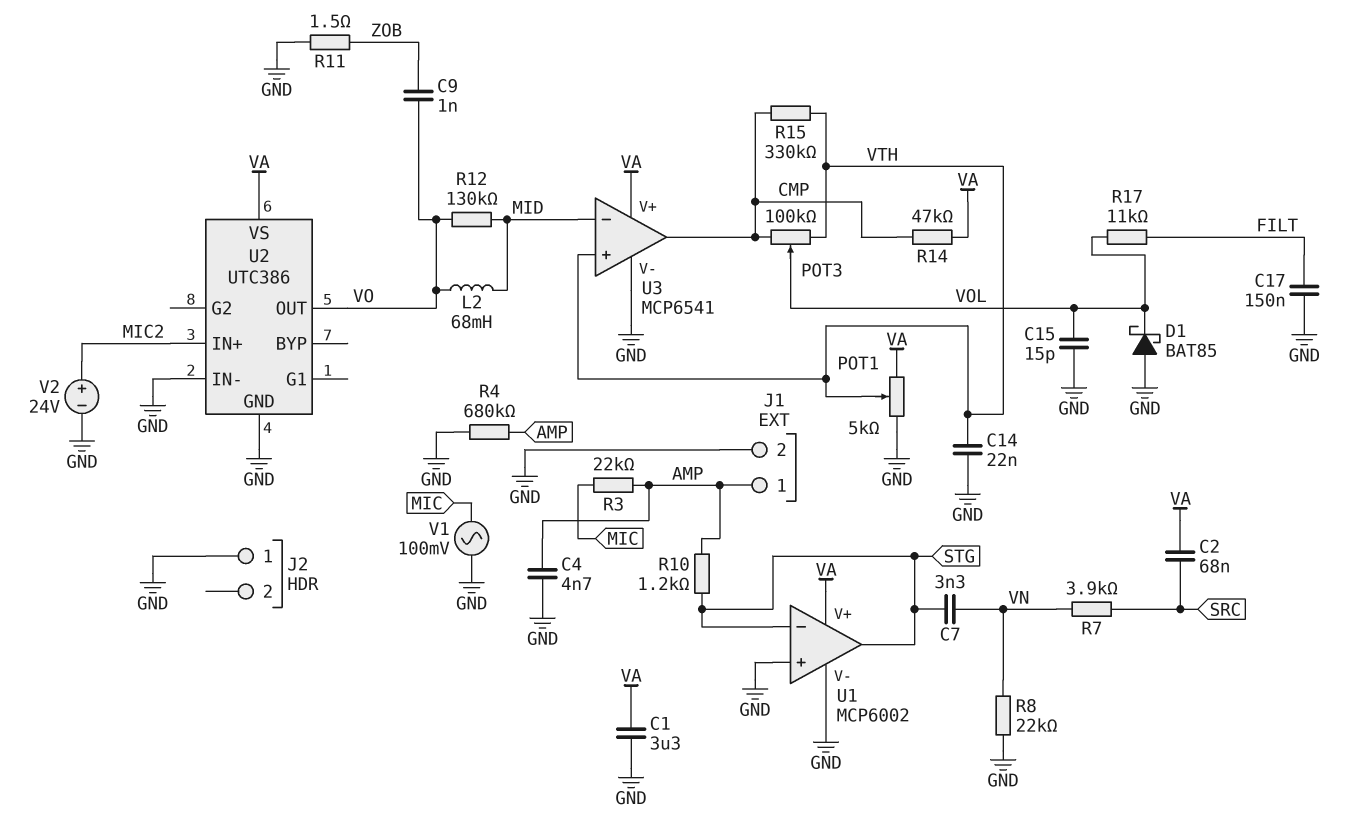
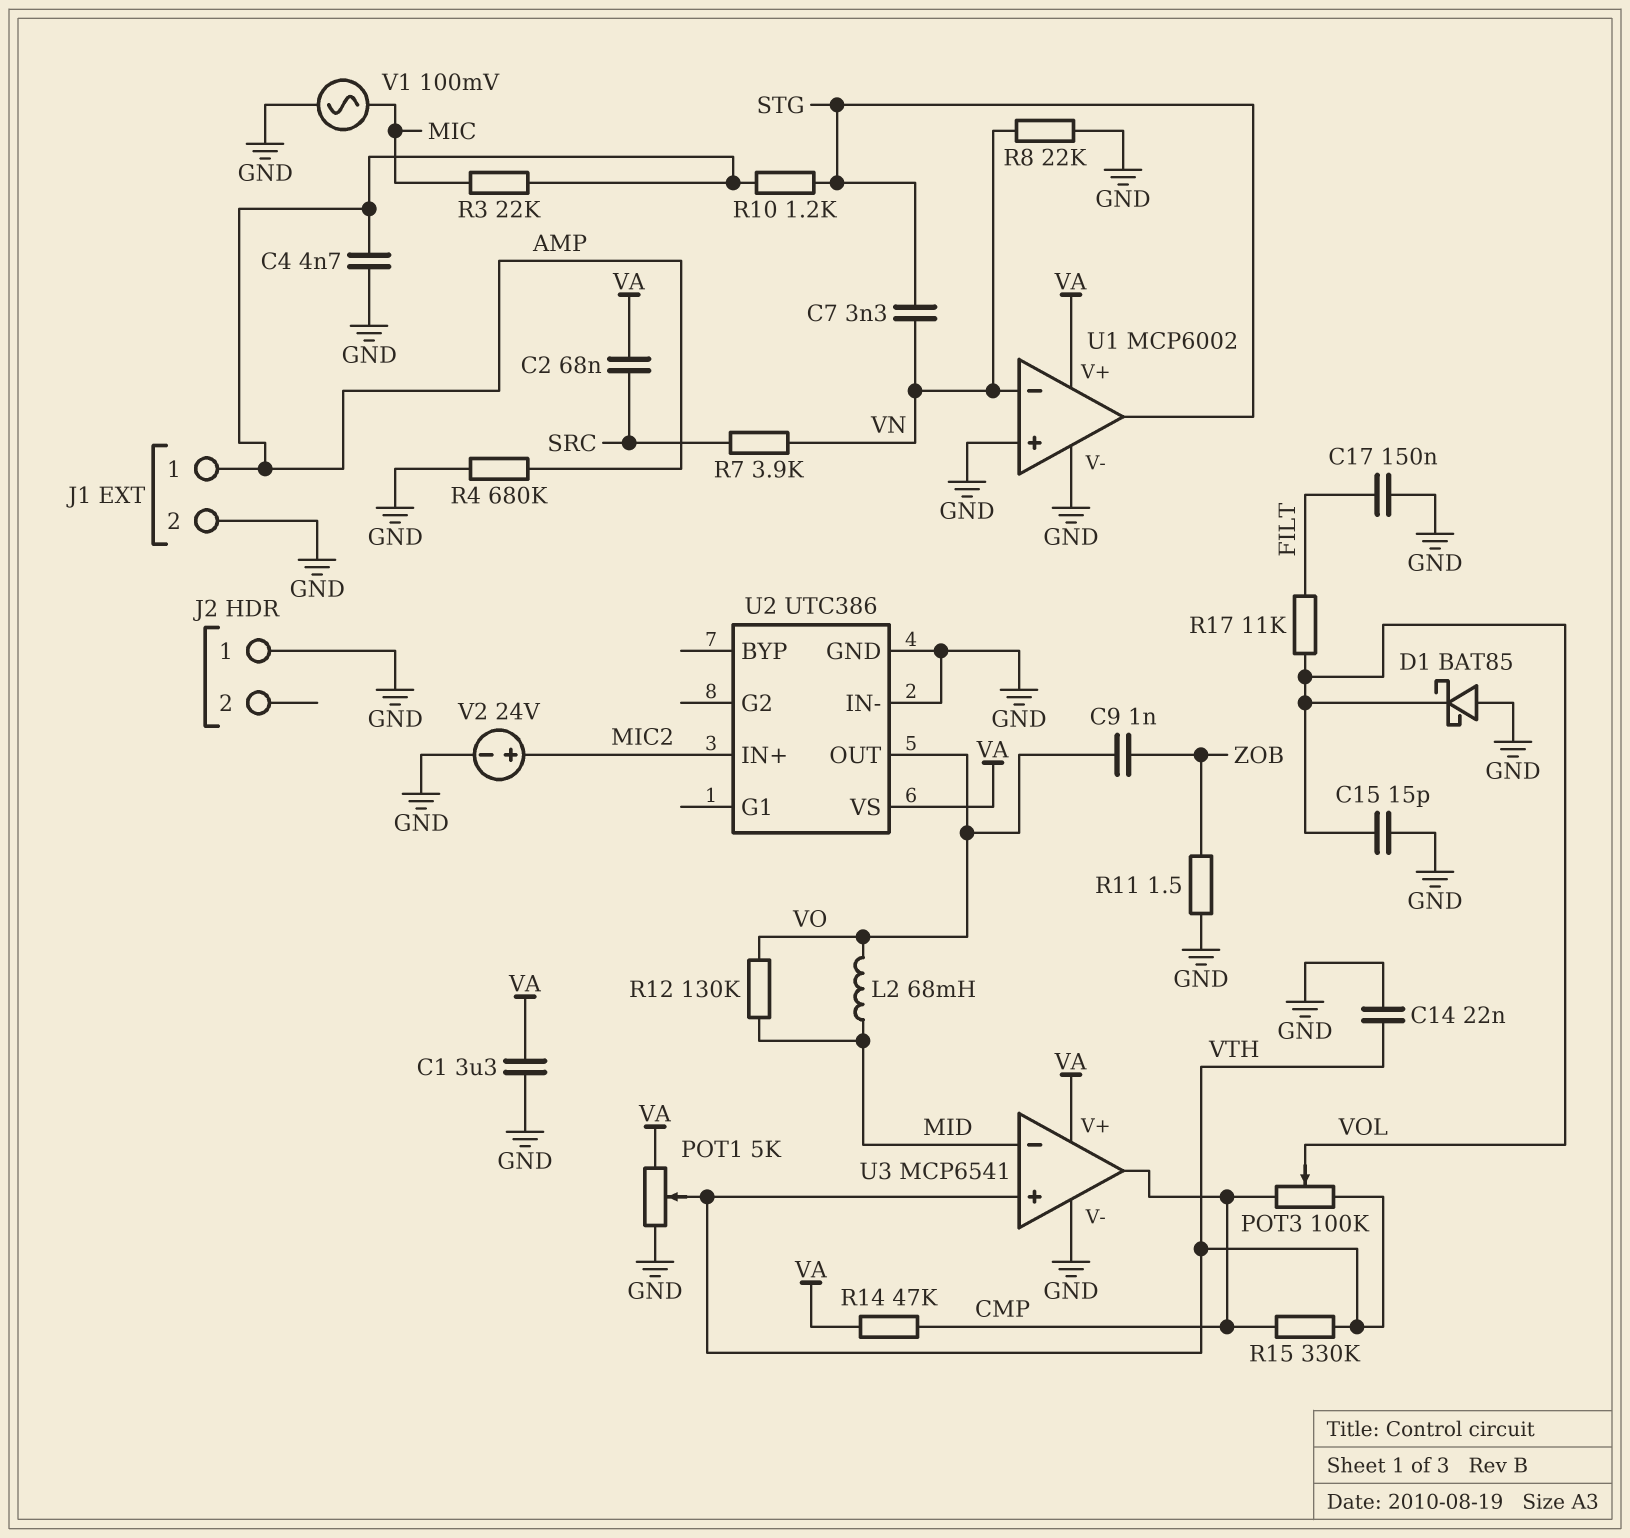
U1 pin in-: STG -> VN

